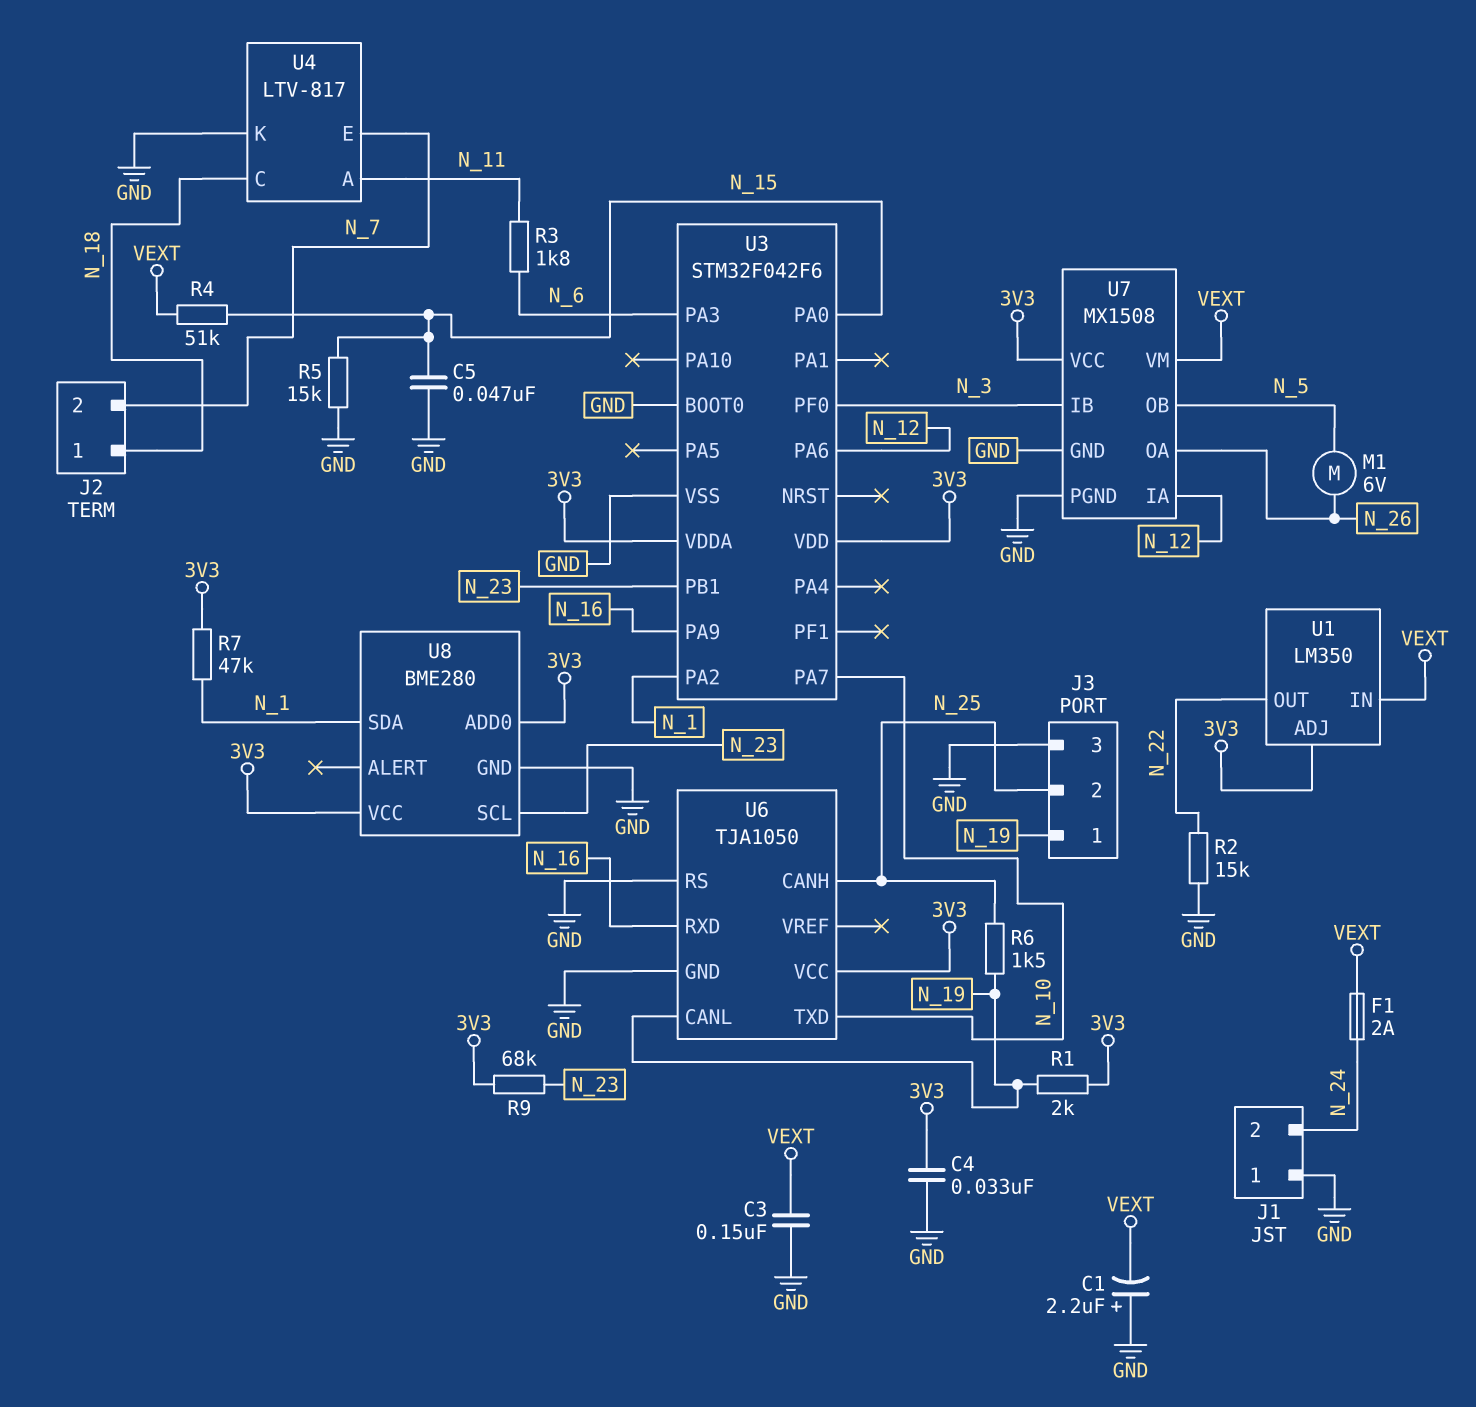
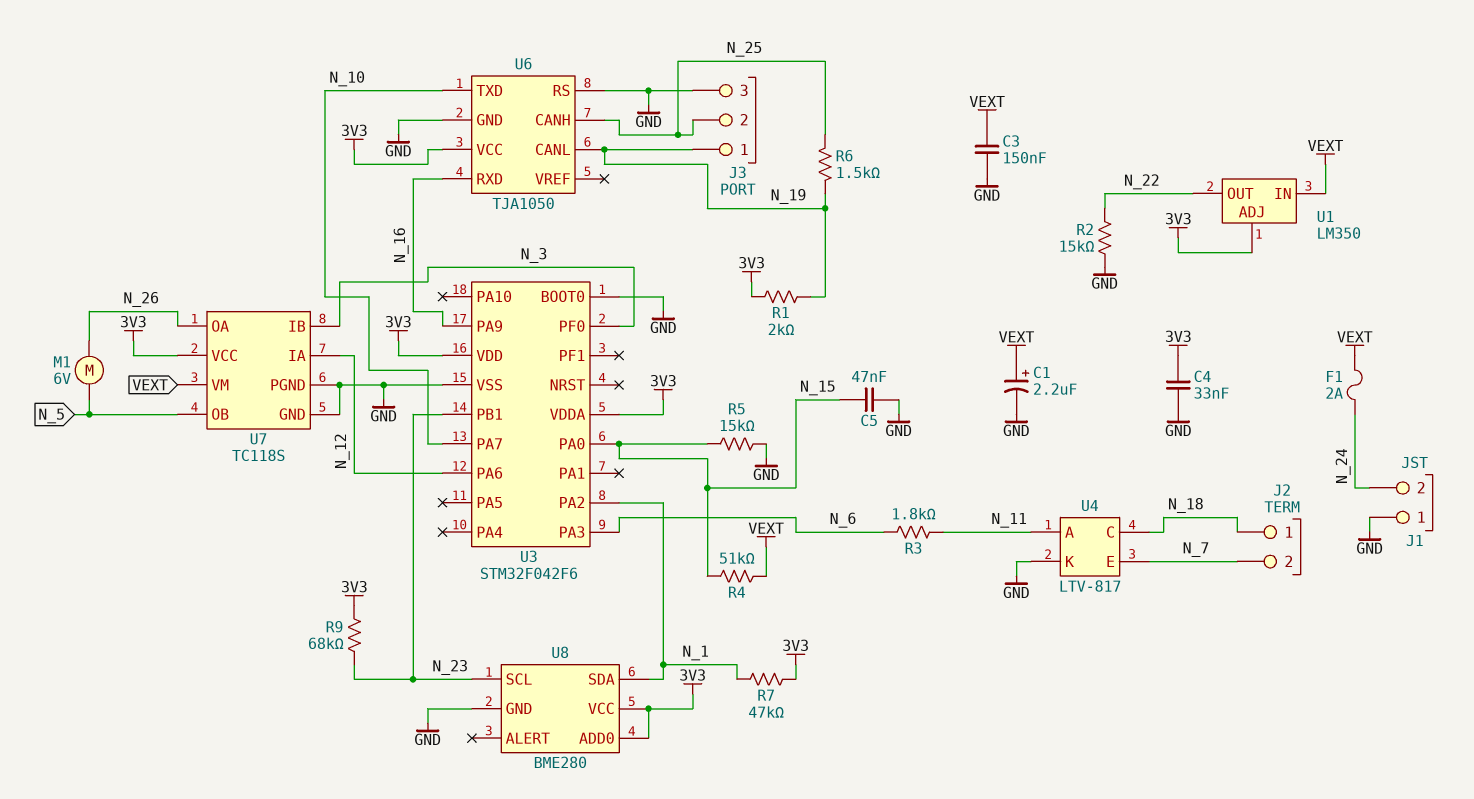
C1: 2.2uF (plus GND, minus VEXT) -> 2.2uF (plus VEXT, minus GND)
U7: MX1508 -> TC118S

